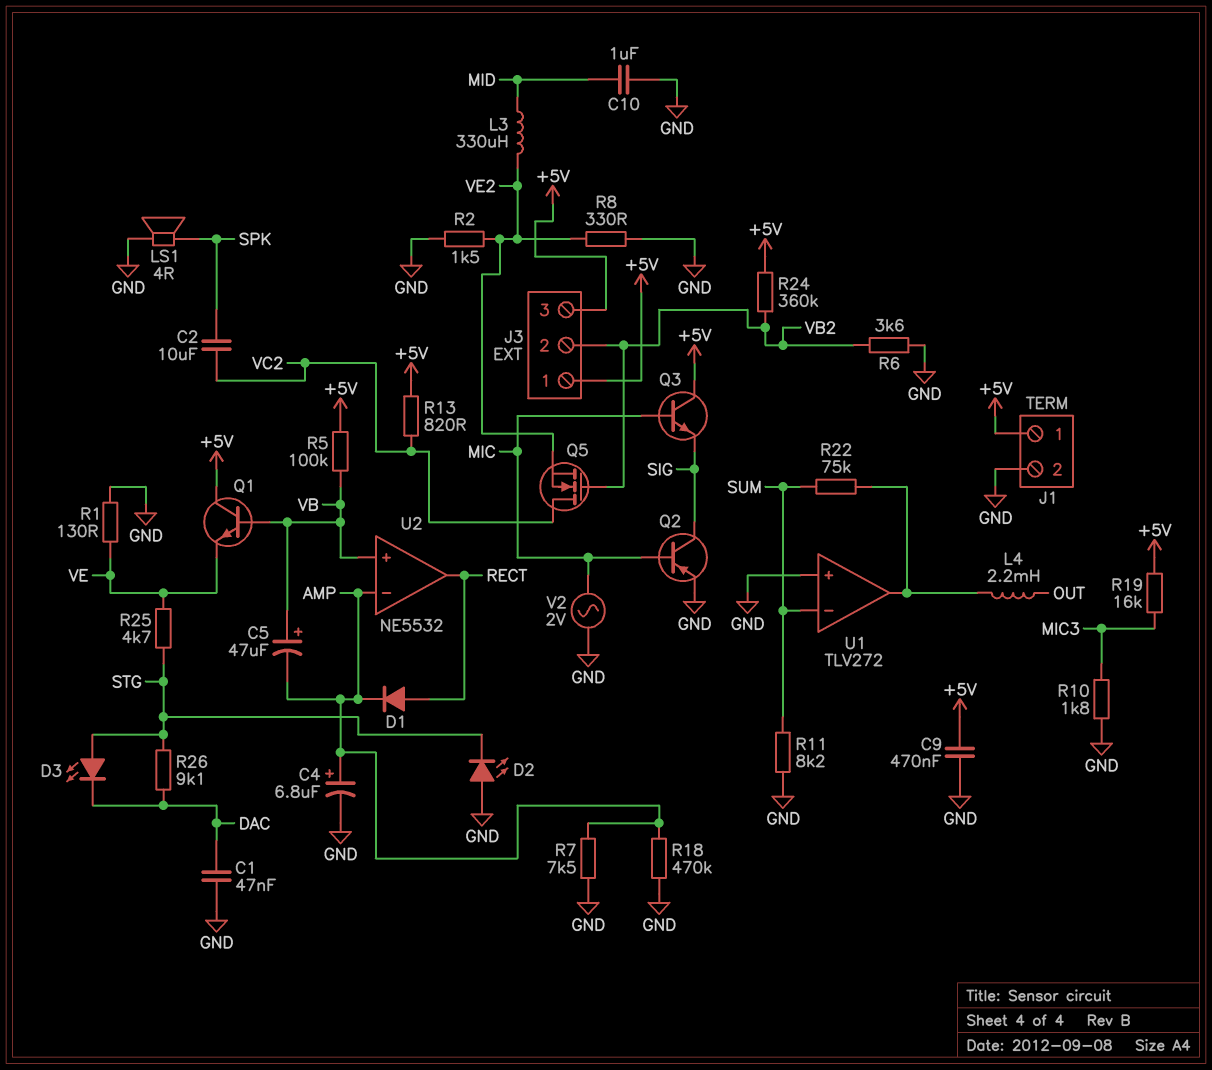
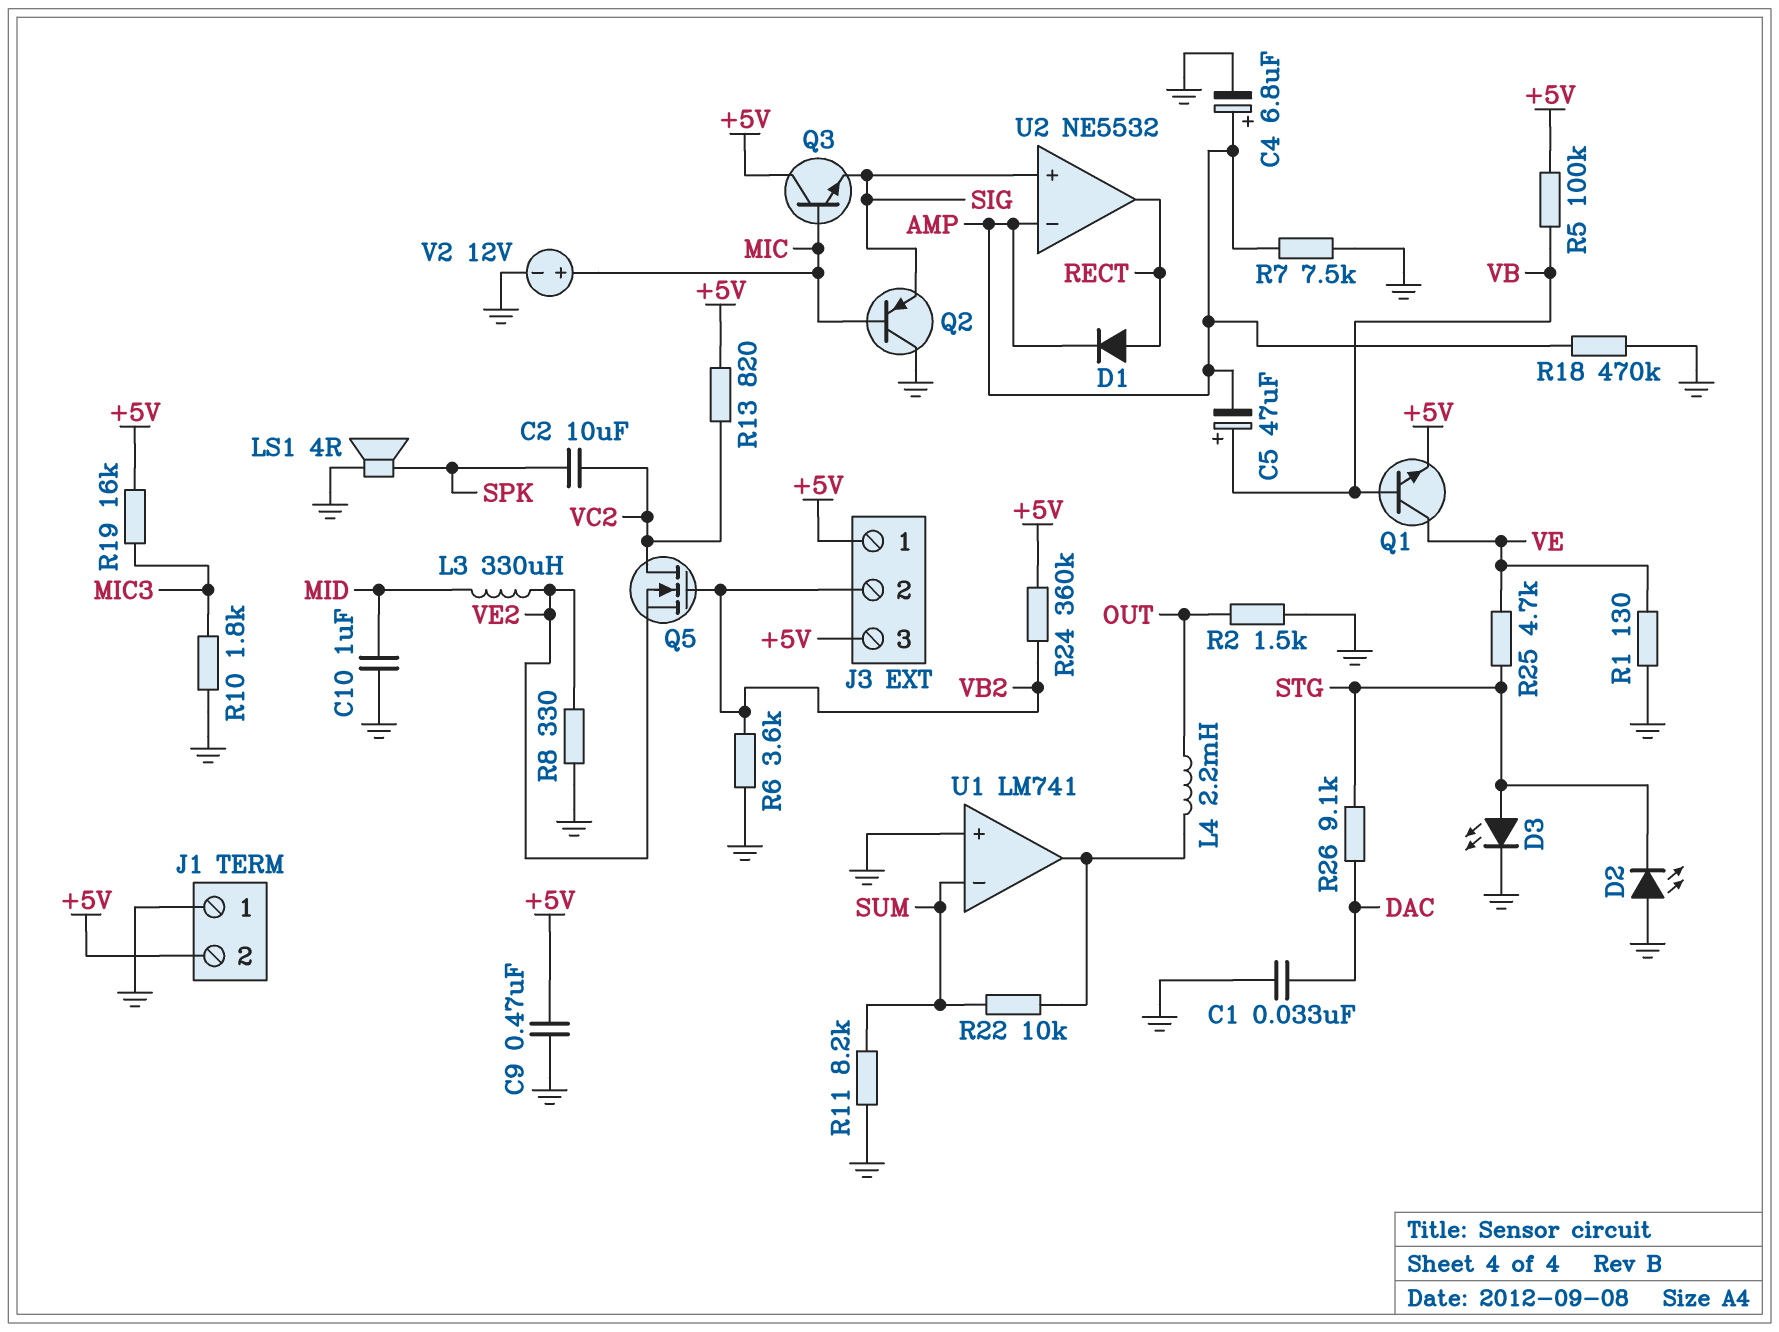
C1: 47nF (DAC, GND) -> 33nF (DAC, GND)
D3: LED (A STG, K DAC) -> LED (A STG, K GND)
J1 pin 1: +5V -> GND
J1 pin 2: GND -> +5V
Q1: NPN (B VB, C +5V, E VE) -> NPN (B VB, C VE, E +5V)
Q2: PNP (B MIC, C SIG, E GND) -> PNP (B MIC, C GND, E SIG)
R2: 1.5k (GND, VE2) -> 1.5k (GND, OUT)
R22: 75k (SUM, U1/out) -> 10k (SUM, U1/out)
U1: TLV272 -> LM741
U2 pin in+: VB -> SIG
V2: AC 2V (GND, MIC) -> 12V (plus MIC, minus GND)

